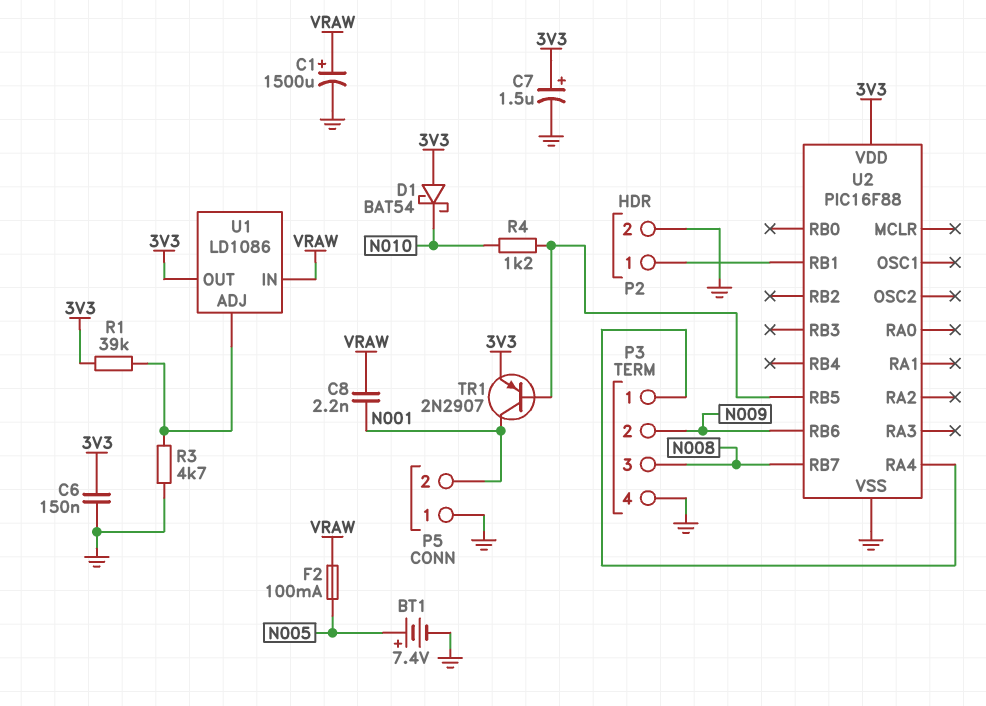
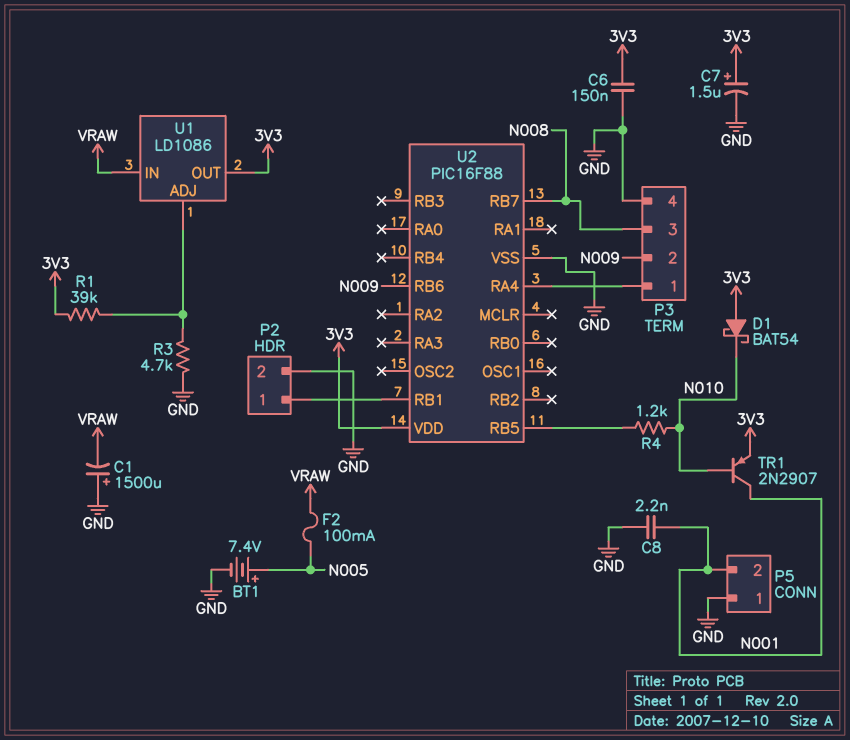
C1: 1500uF (plus VRAW, minus GND) -> 1500uF (plus GND, minus VRAW)
C8: 2.2nF (N001, VRAW) -> 2.2nF (GND, N001)
TR1: PNP 2N2907 (B U2/RB5, C N001, E 3V3) -> PNP 2N2907 (B N010, C N001, E 3V3)

